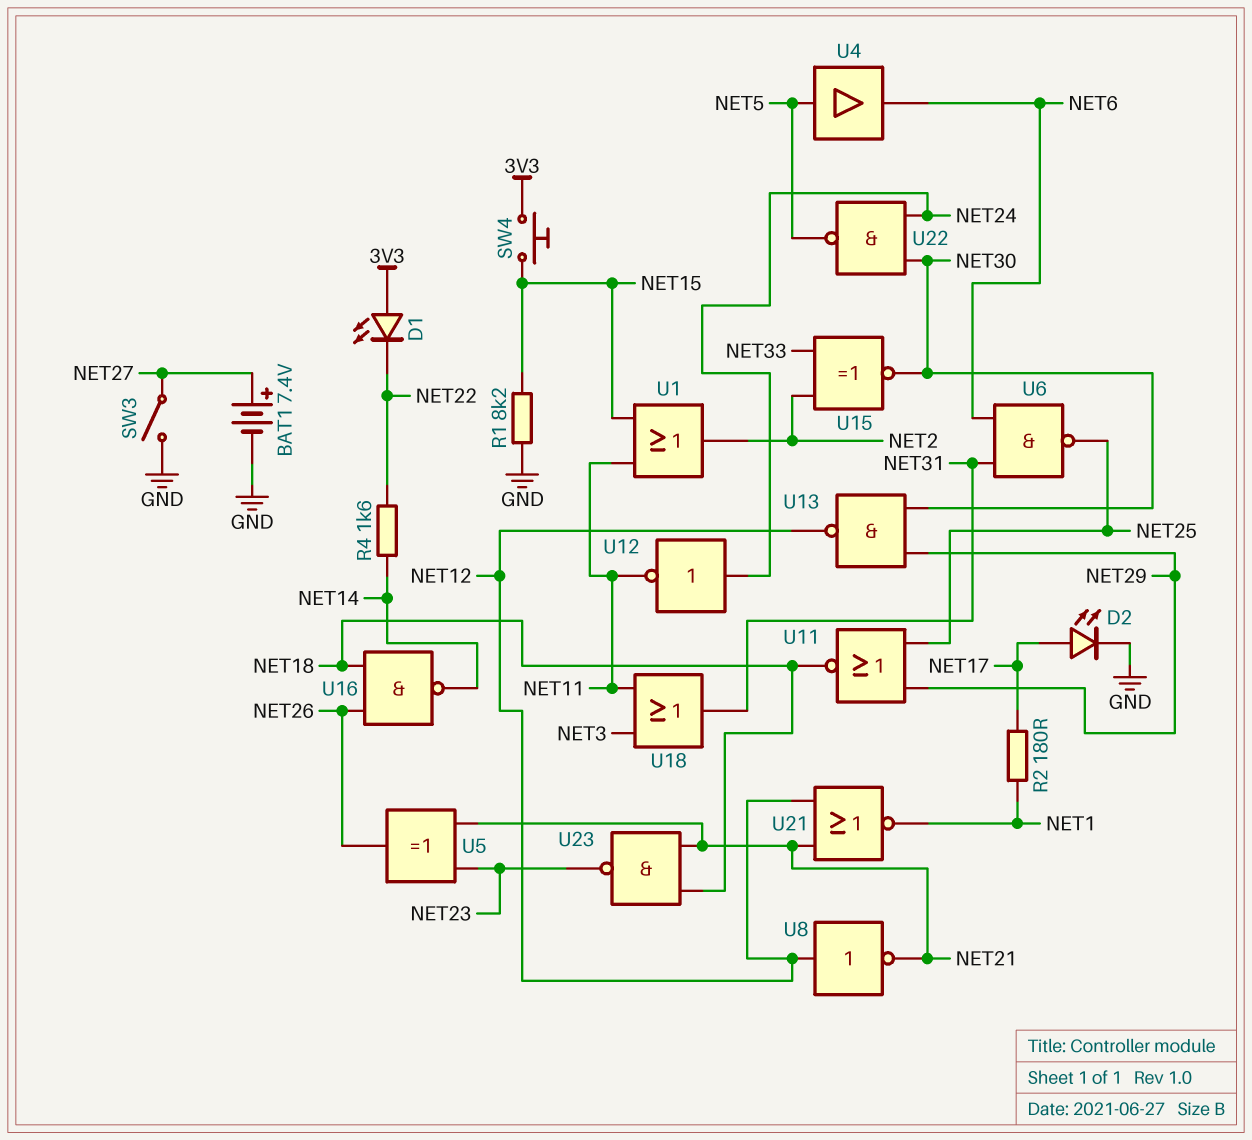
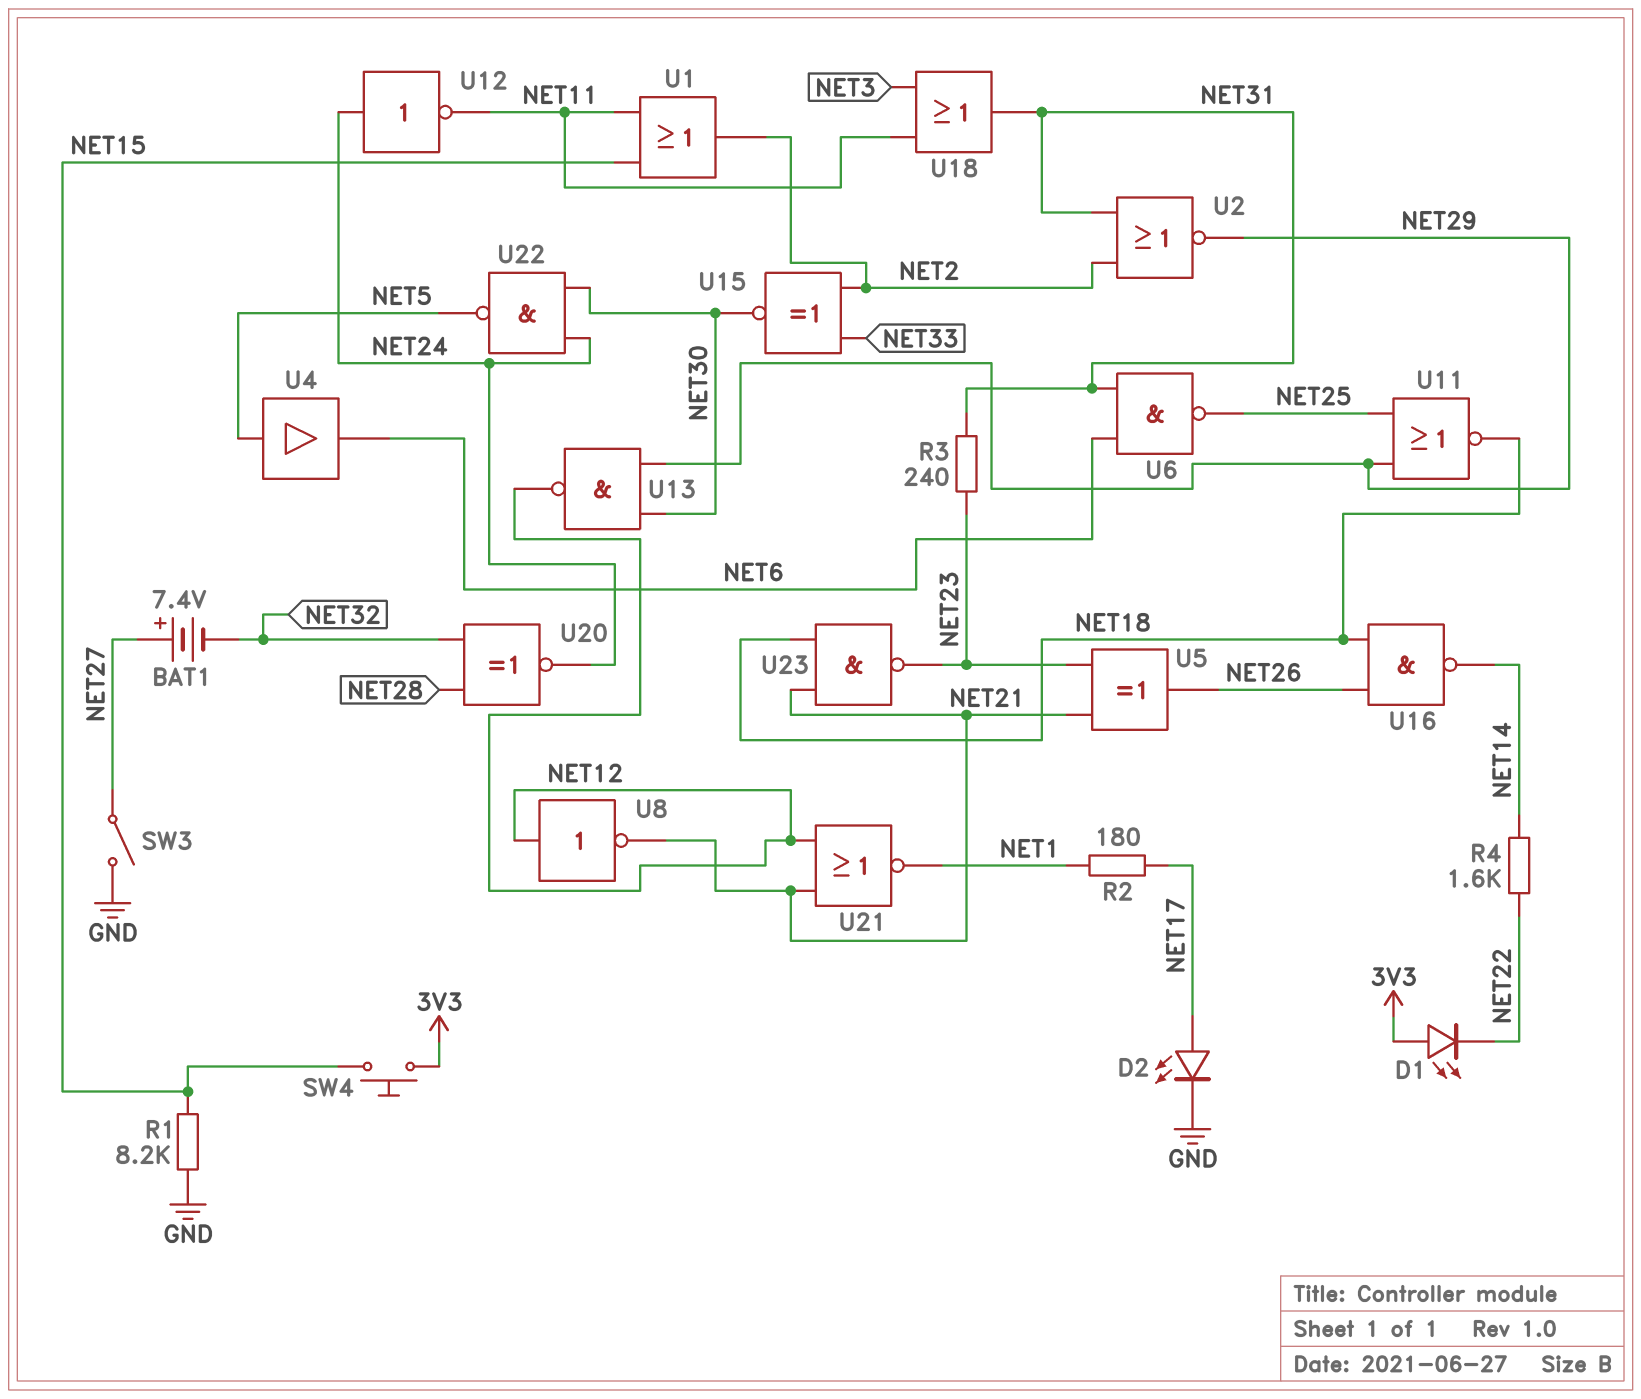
BAT1: 7.4V (plus NET27, minus GND) -> 7.4V (plus NET27, minus NET32)
R3: none -> 240 (NET23, NET31)
U2: none -> NOR (in NET2, in NET31, out NET29)
U20: none -> XNOR (in NET28, in NET32, out NET24)

